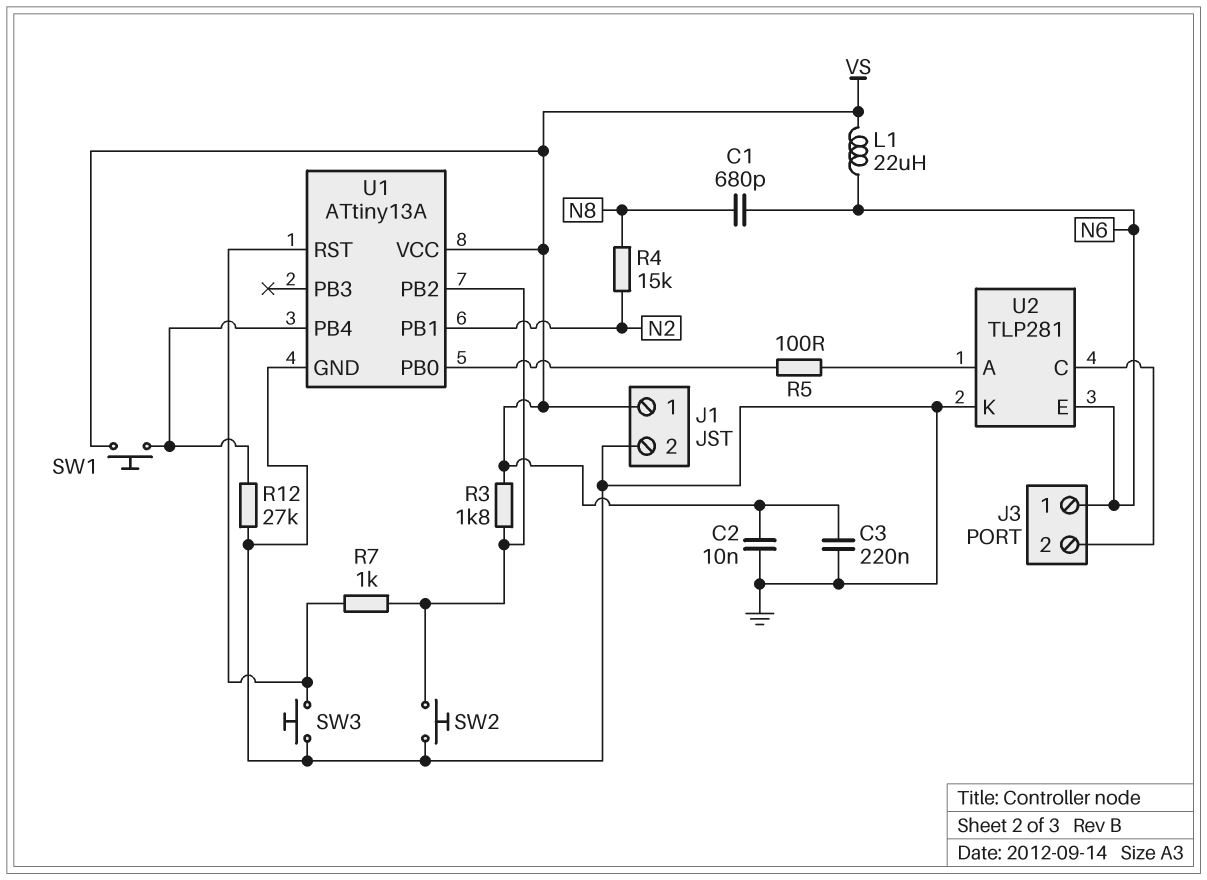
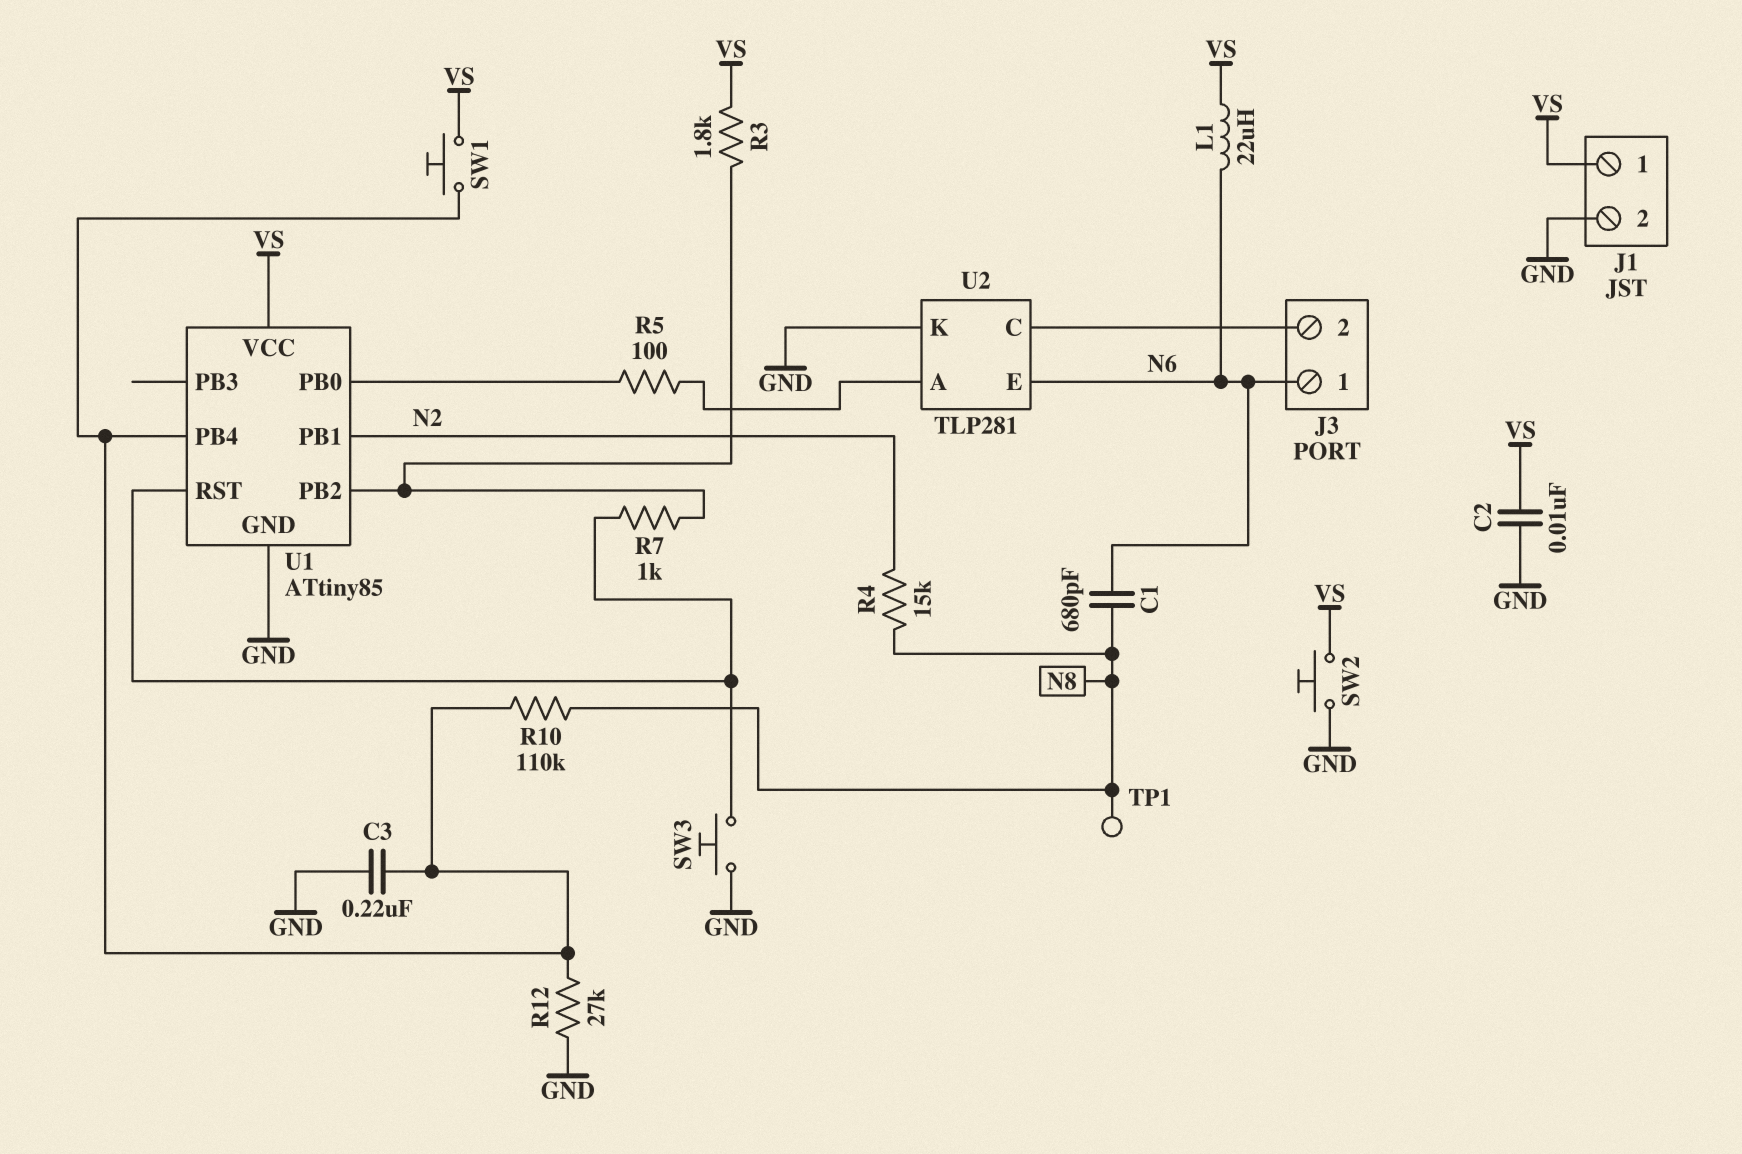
C3: 220nF (GND, VS) -> 220nF (GND, U1/PB4)
R10: none -> 110k (N8, U1/PB4)
SW2: button (GND, U1/PB2) -> button (GND, VS)
TP1: none -> test point (N8)
U1: ATtiny13A -> ATtiny85

